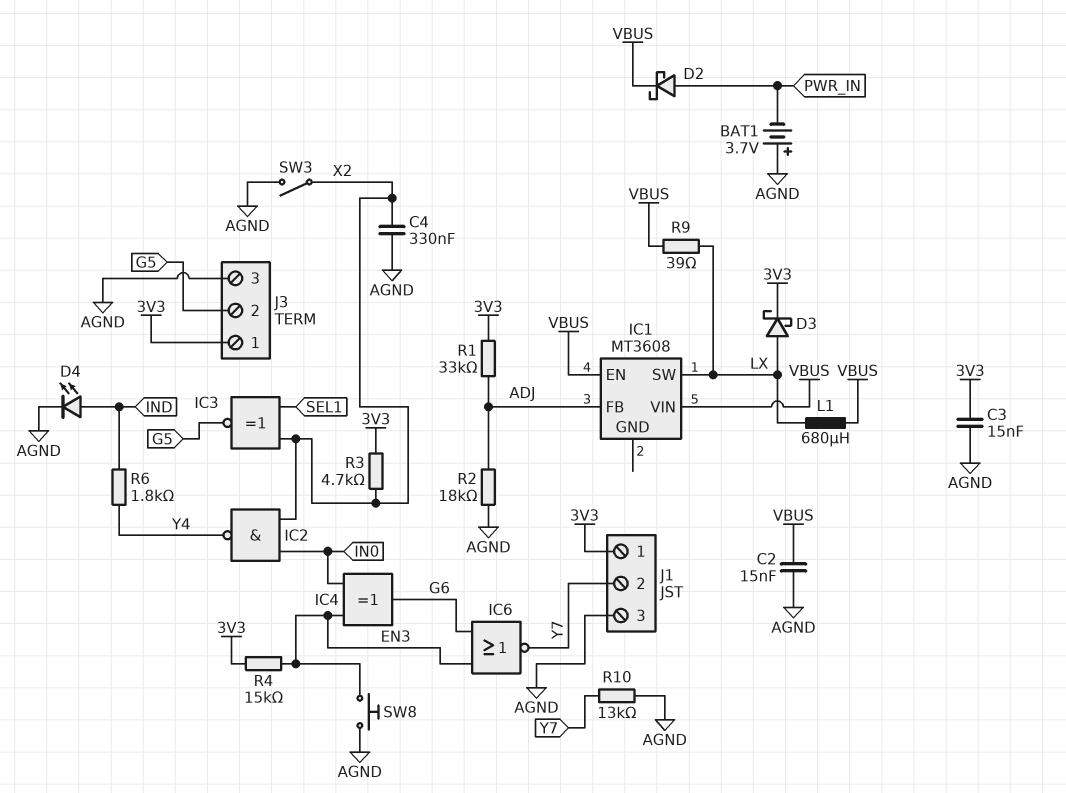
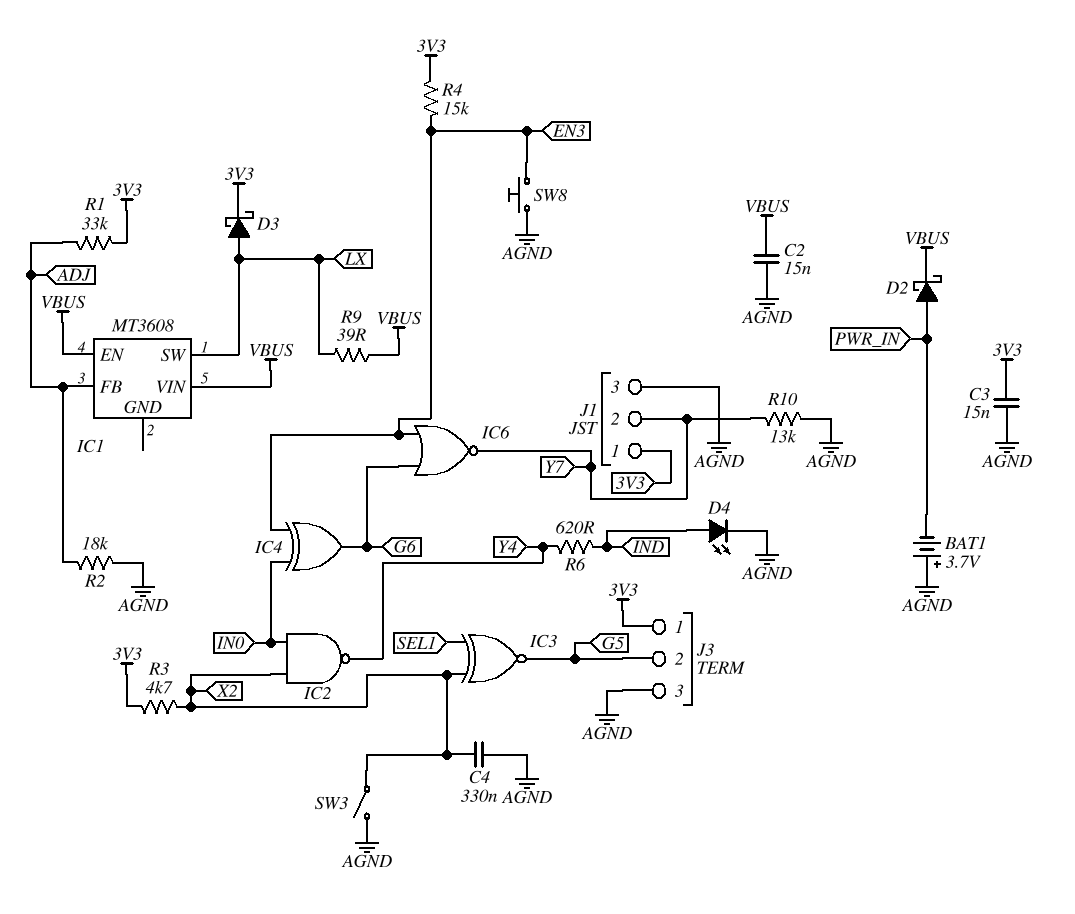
L1: 680uH (LX, VBUS) -> none
R6: 1.8k (IND, Y4) -> 620 (IND, Y4)

